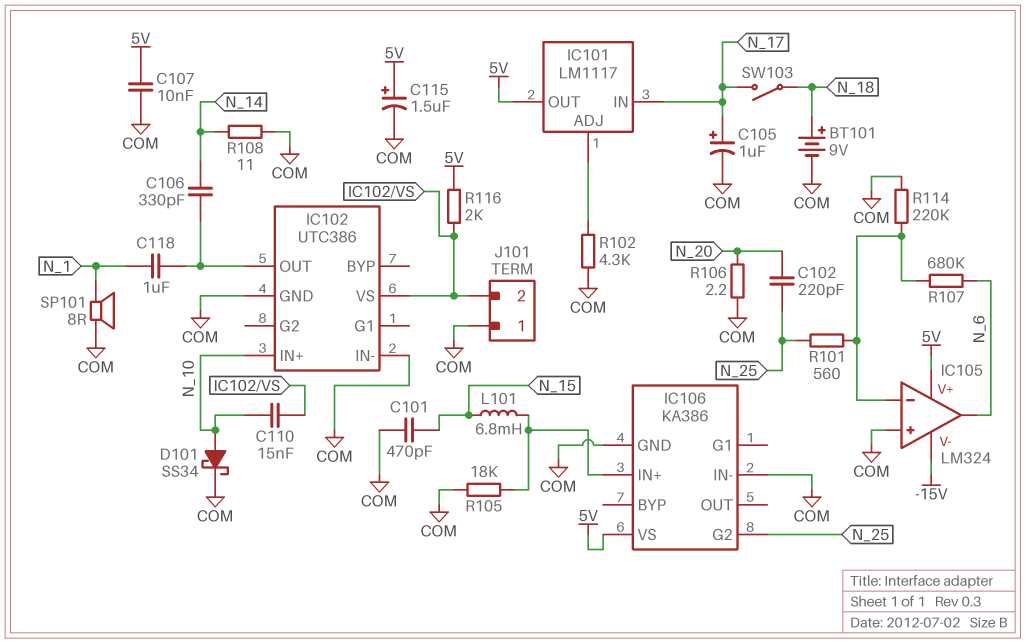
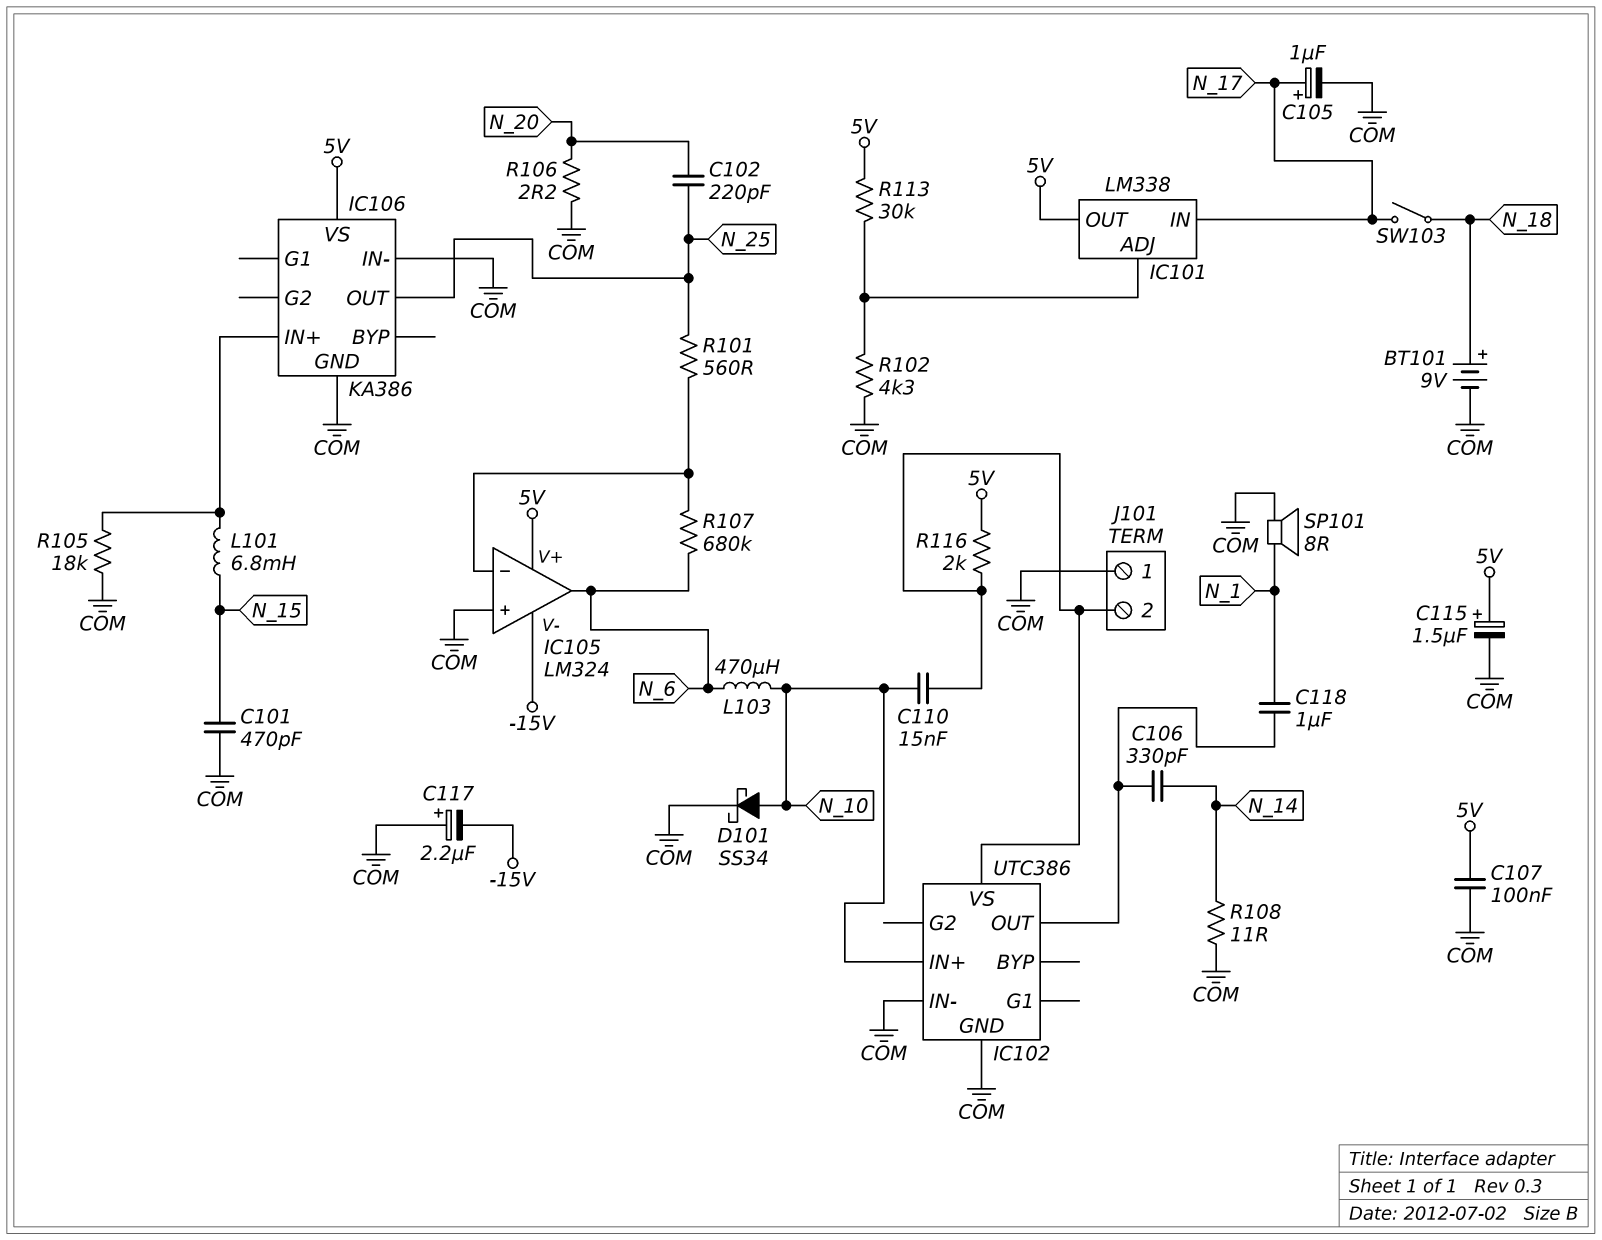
C107: 10nF (5V, COM) -> 100nF (5V, COM)
C117: none -> 2.2uF (plus COM, minus -15V)
IC101: LM1117 -> LM338
IC106 pin G2: N_25 -> none
IC106 pin OUT: none -> N_25
L103: none -> 470uH (N_6, N_10)
R113: none -> 30k (5V, IC101/ADJ)
R114: 220k (COM, IC105/in-) -> none

